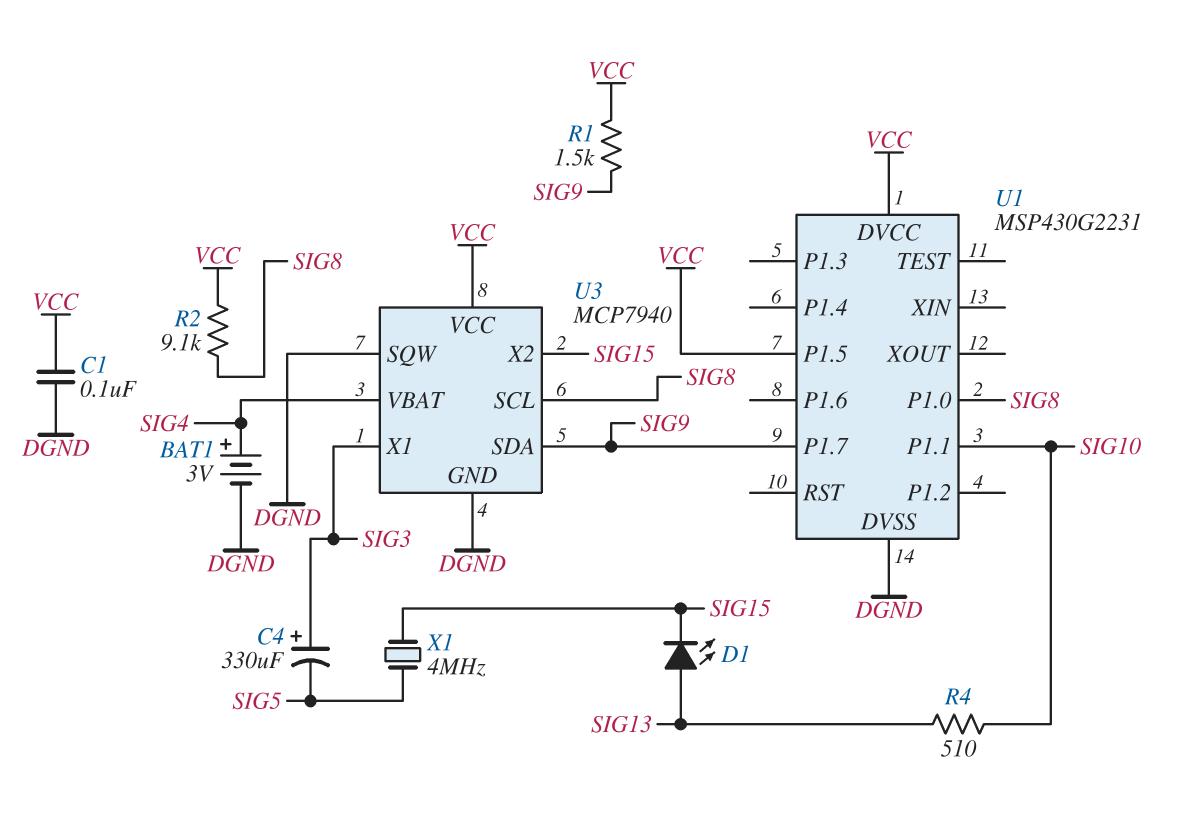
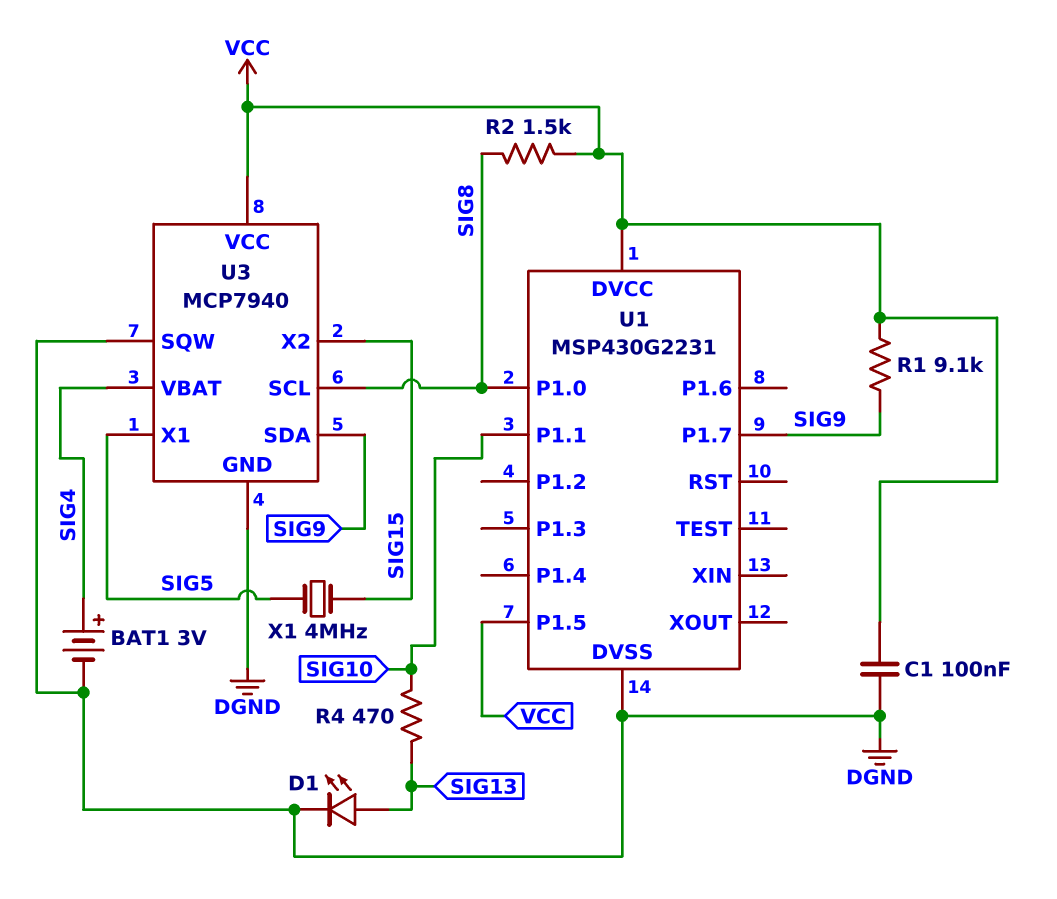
C4: 330uF (plus SIG3, minus SIG5) -> none
D1: LED (A SIG13, K SIG15) -> LED (A SIG13, K DGND)
R1: 1.5k (SIG9, VCC) -> 9.1k (SIG9, VCC)
R2: 9.1k (SIG8, VCC) -> 1.5k (SIG8, VCC)
R4: 510 (SIG10, SIG13) -> 470 (SIG10, SIG13)
U3 pin X1: SIG3 -> SIG5

